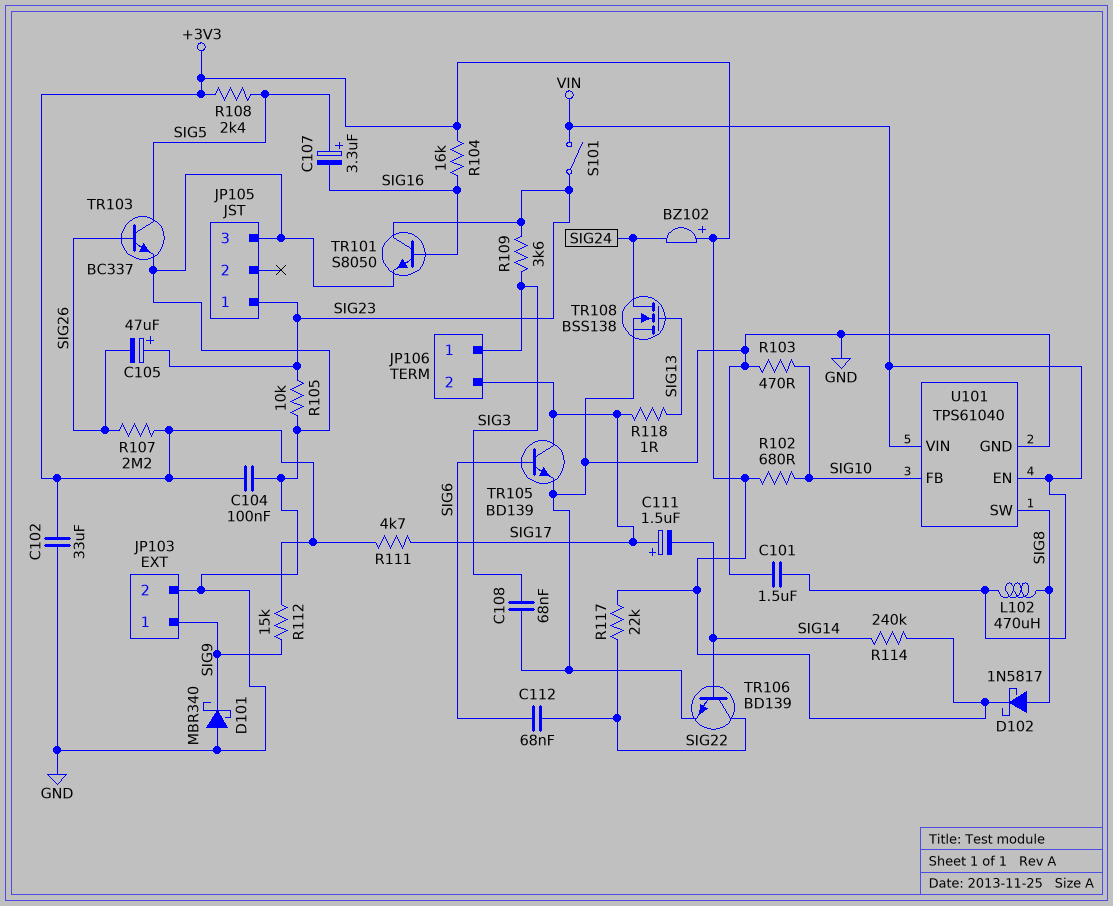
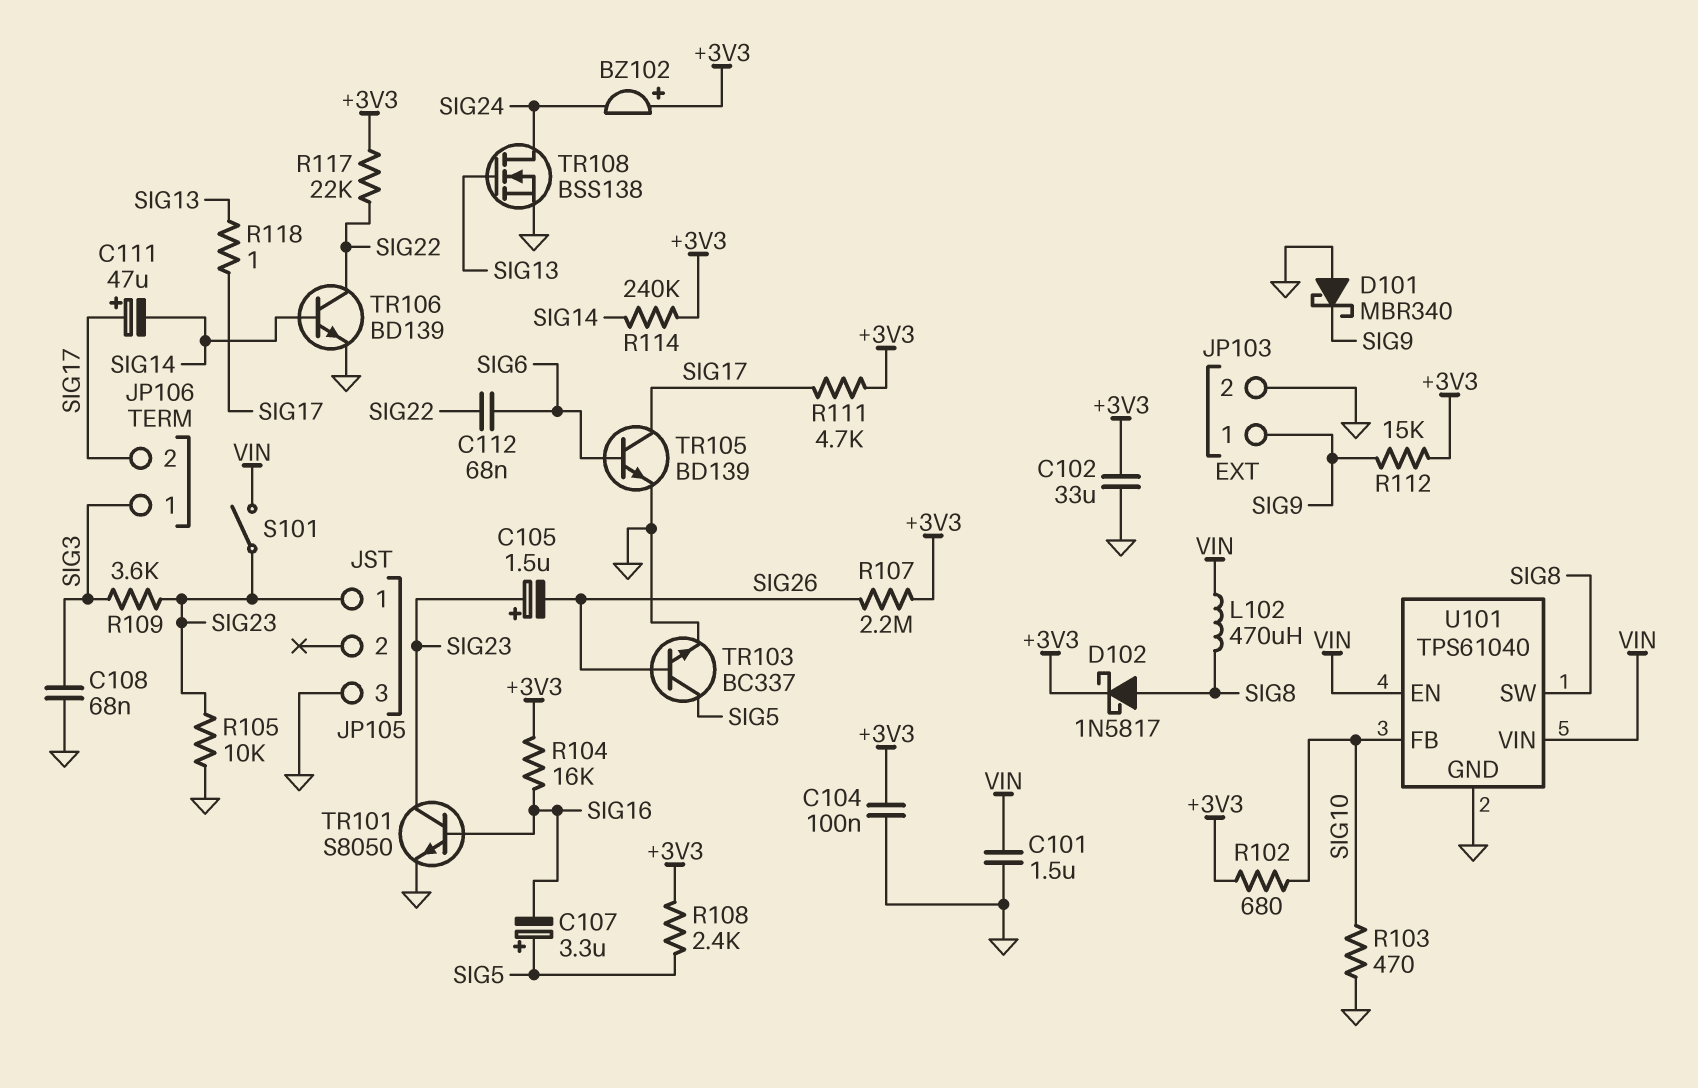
C105: 47uF (plus SIG23, minus SIG26) -> 1.5uF (plus SIG23, minus SIG26)
C111: 1.5uF (plus SIG17, minus SIG14) -> 47uF (plus SIG17, minus SIG14)

